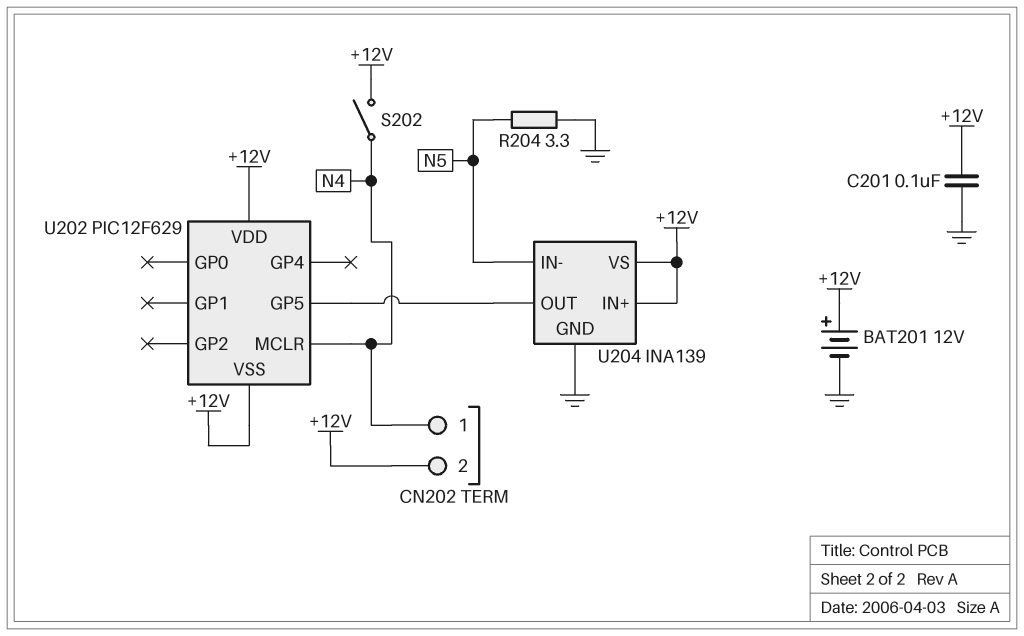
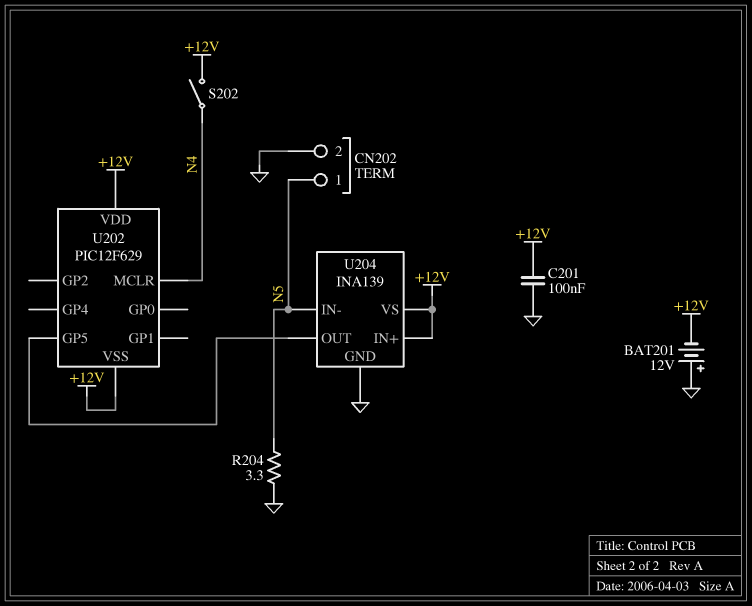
BAT201: 12V (plus +12V, minus GND) -> 12V (plus GND, minus +12V)
CN202 pin 1: N4 -> N5
CN202 pin 2: +12V -> GND

